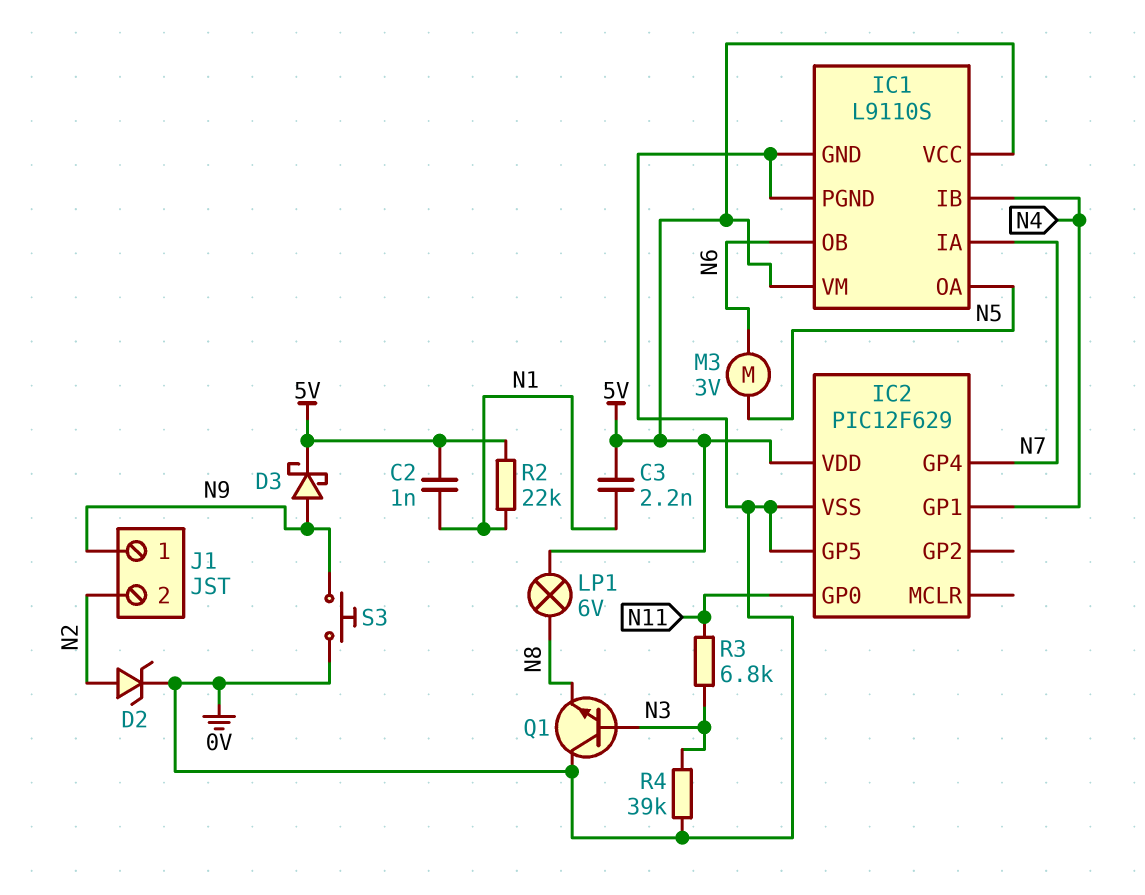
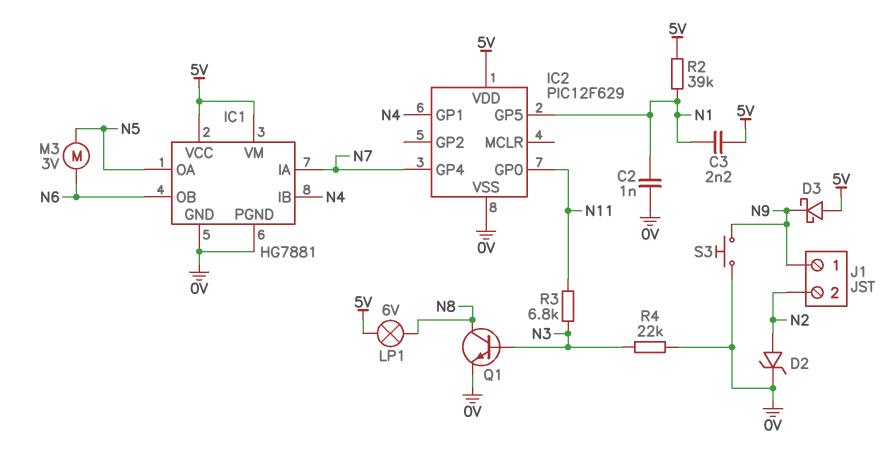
C2: 1nF (5V, N1) -> 1nF (0V, N1)
D3: schottky (A N9, K 5V) -> schottky (A 5V, K N9)
IC1: L9110S -> HG7881
IC2 pin GP5: 0V -> N1
Q1: NPN (B N3, C 0V, E N8) -> NPN (B N3, C N8, E 0V)
R2: 22k (5V, N1) -> 39k (5V, N1)
R4: 39k (0V, N3) -> 22k (0V, N3)

